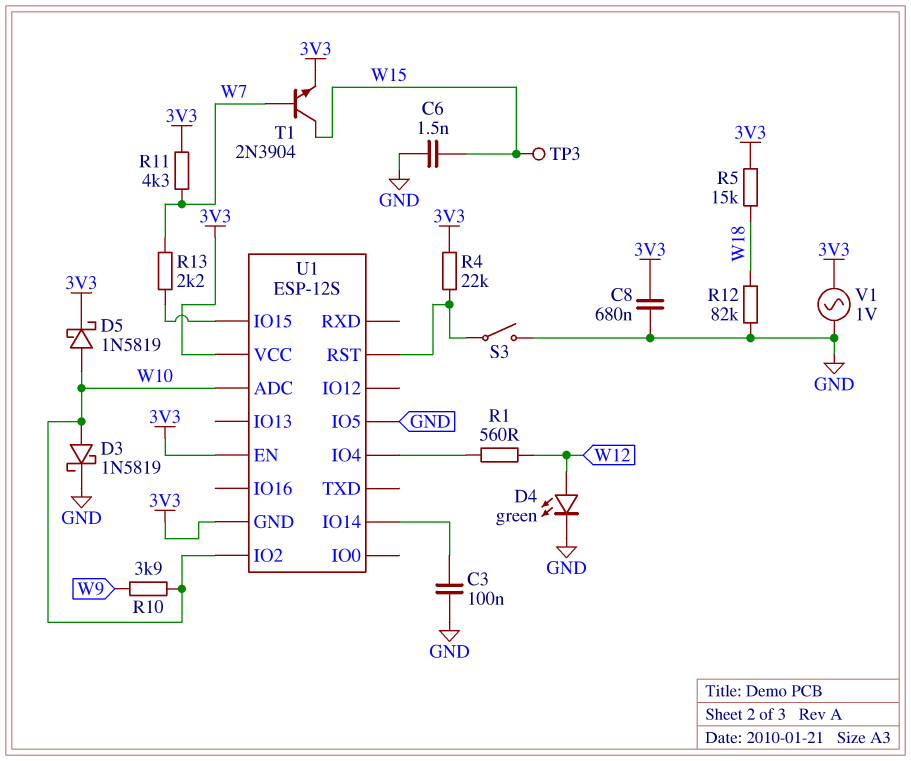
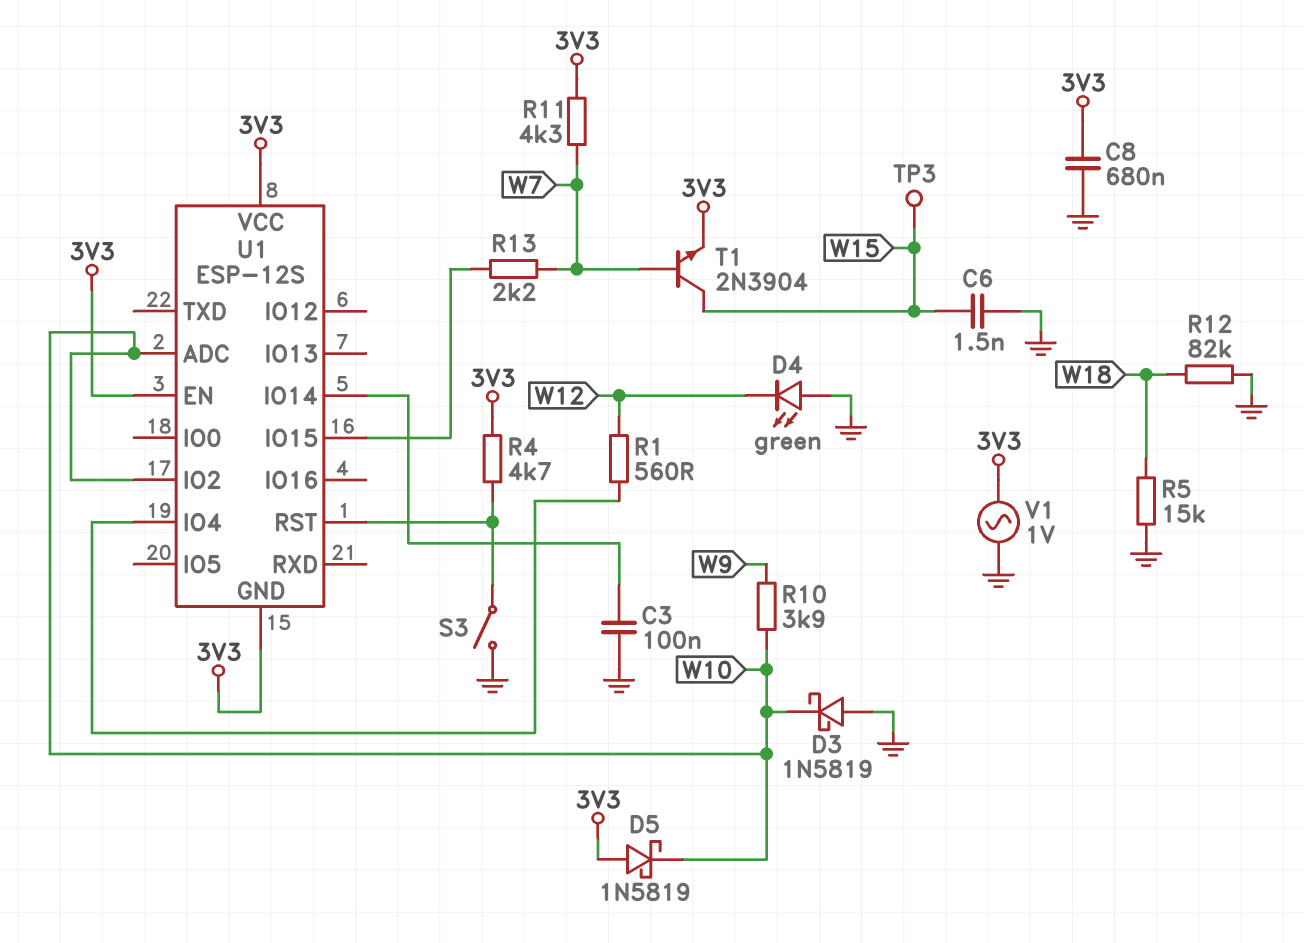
D3: schottky 1N5819 (A W10, K GND) -> schottky 1N5819 (A GND, K W10)
D4: LED green (A W12, K GND) -> LED green (A GND, K W12)
D5: schottky 1N5819 (A W10, K 3V3) -> schottky 1N5819 (A 3V3, K W10)
R4: 22k (3V3, U1/RST) -> 4.7k (3V3, U1/RST)
R5: 15k (3V3, W18) -> 15k (GND, W18)
U1 pin IO5: GND -> none

